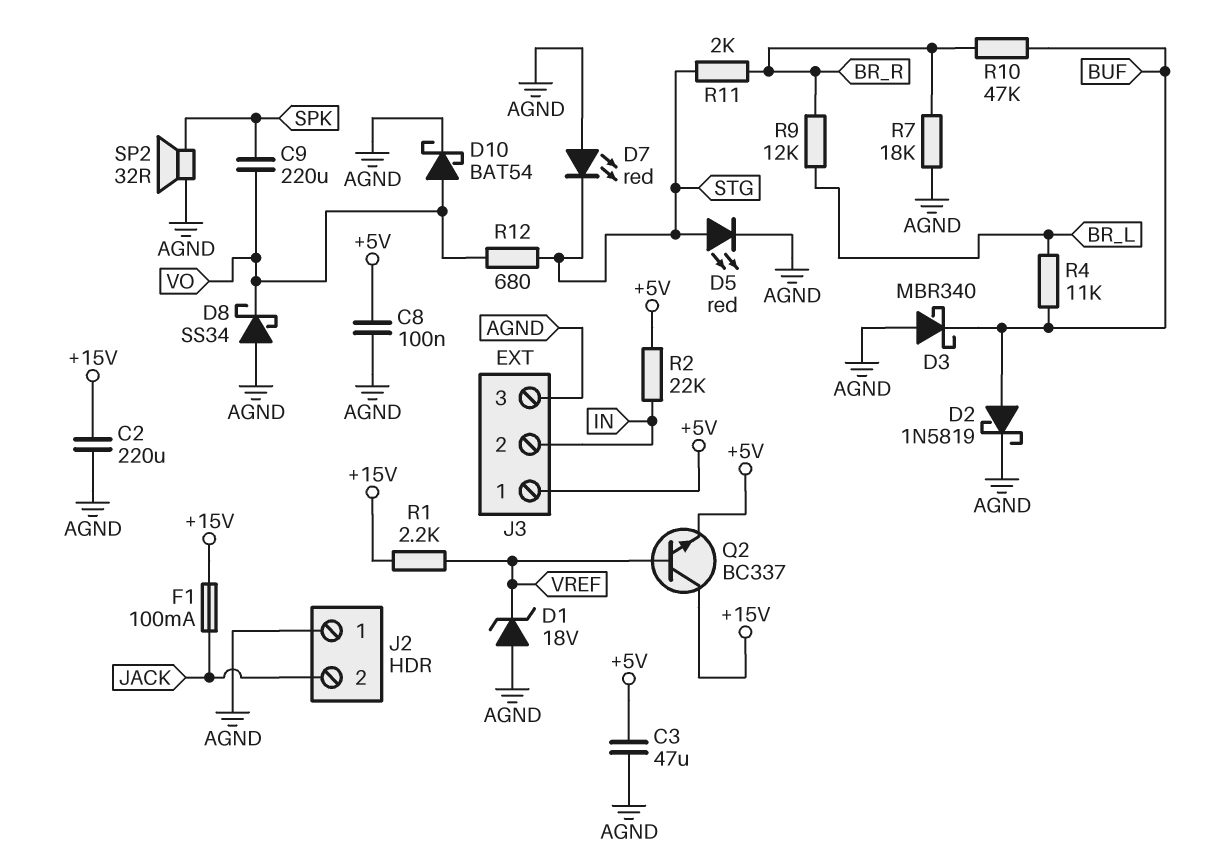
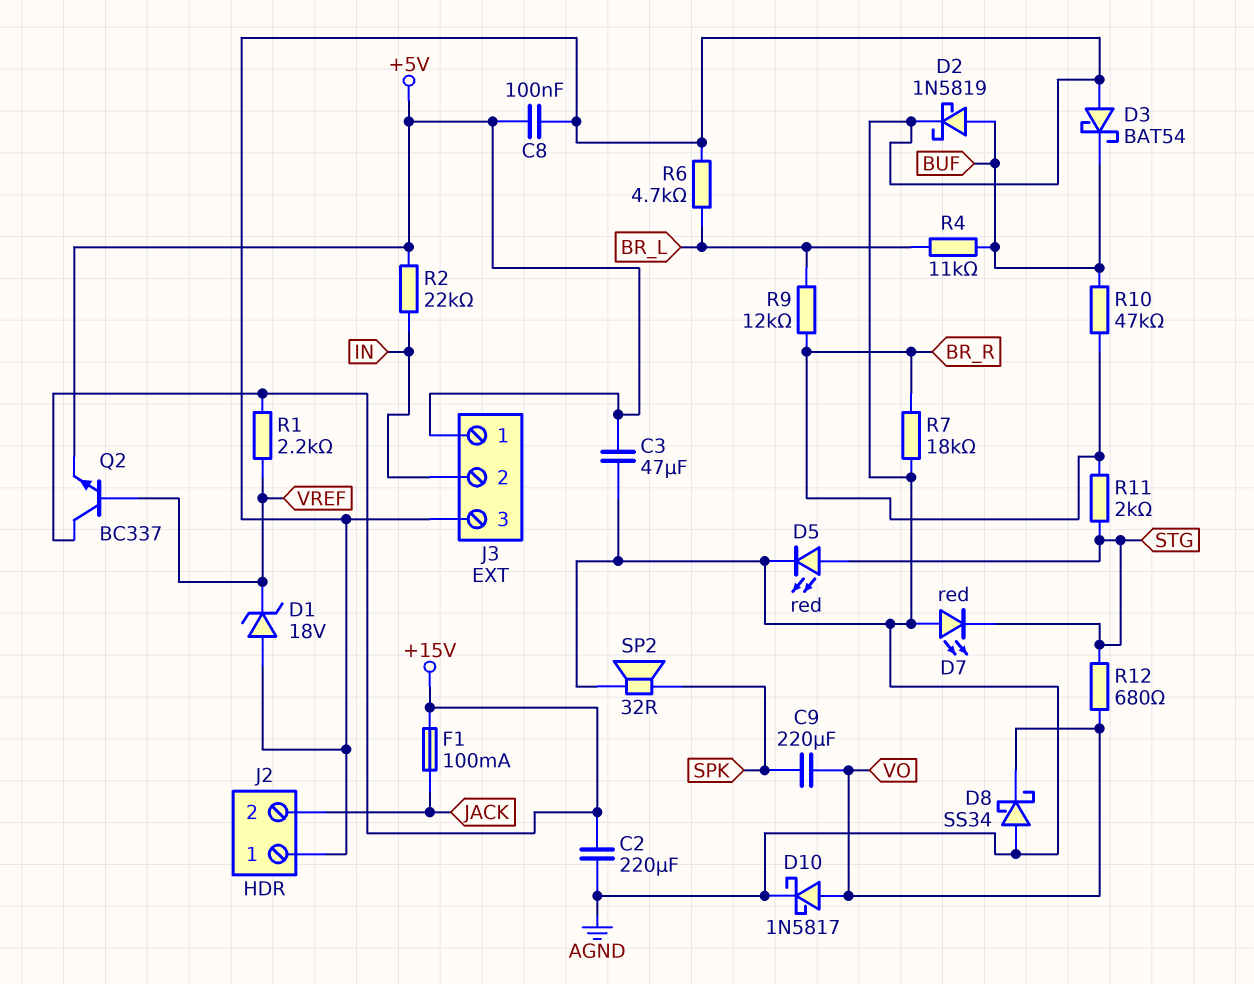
D3: schottky MBR340 (A AGND, K BUF) -> schottky BAT54 (A AGND, K BUF)
D10: schottky BAT54 (A VO, K AGND) -> schottky 1N5817 (A VO, K AGND)
R6: none -> 4.7k (AGND, BR_L)

